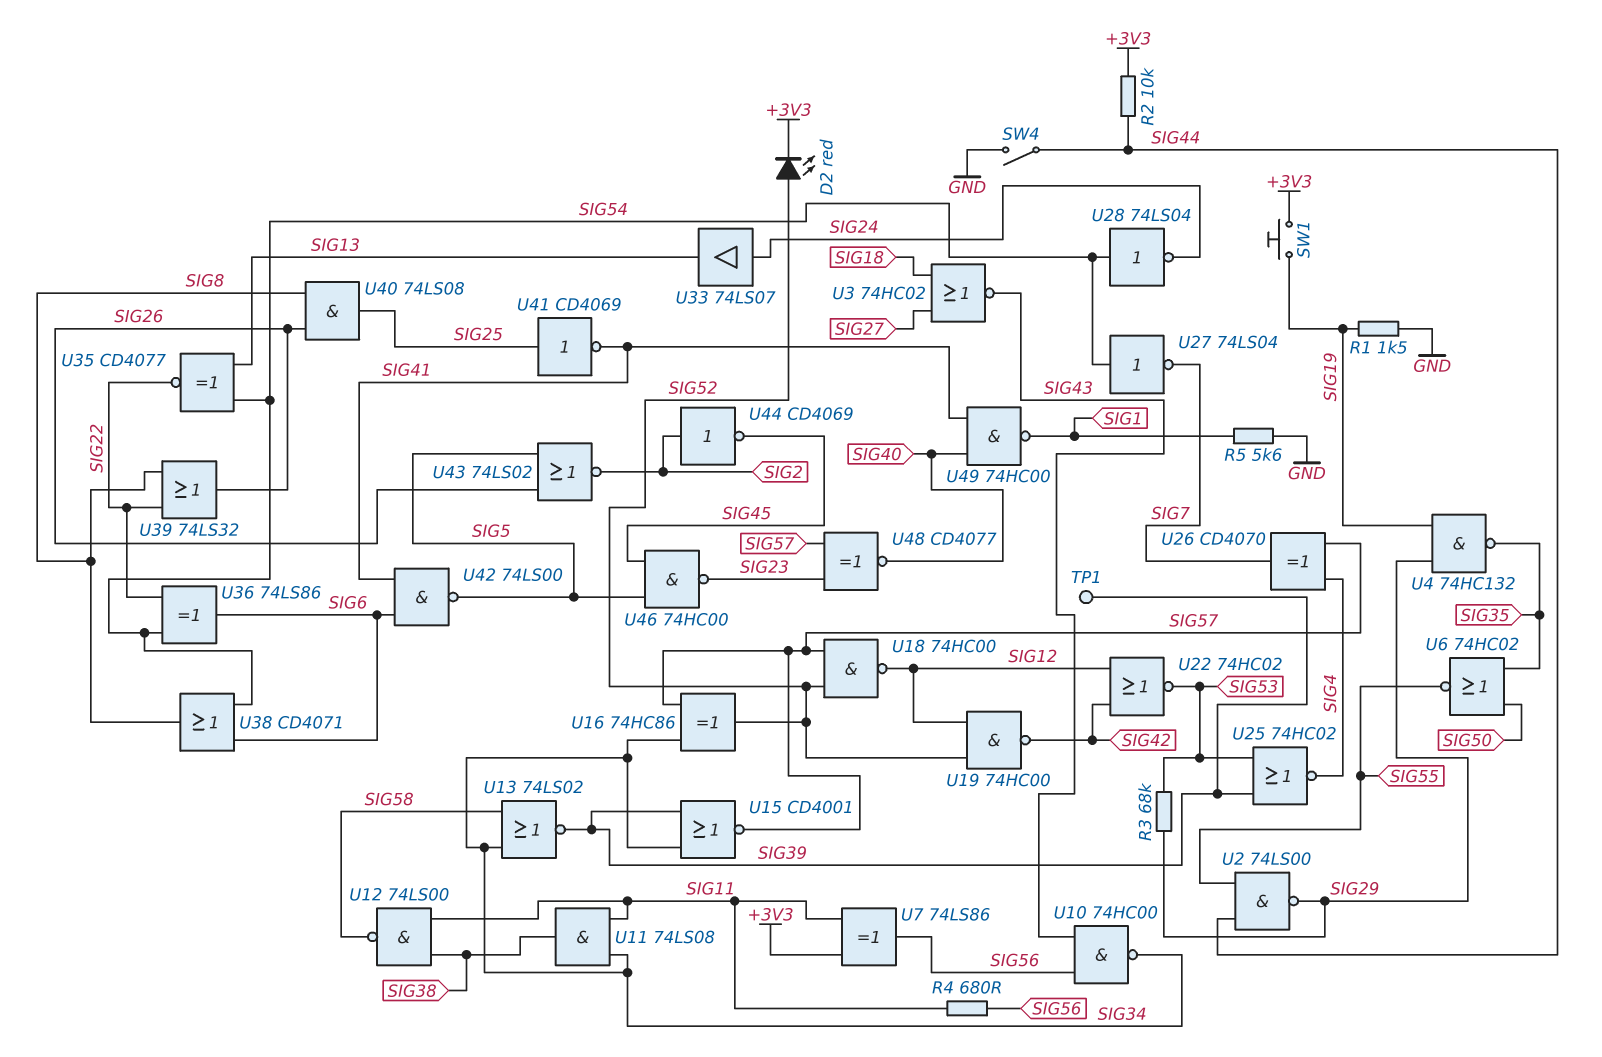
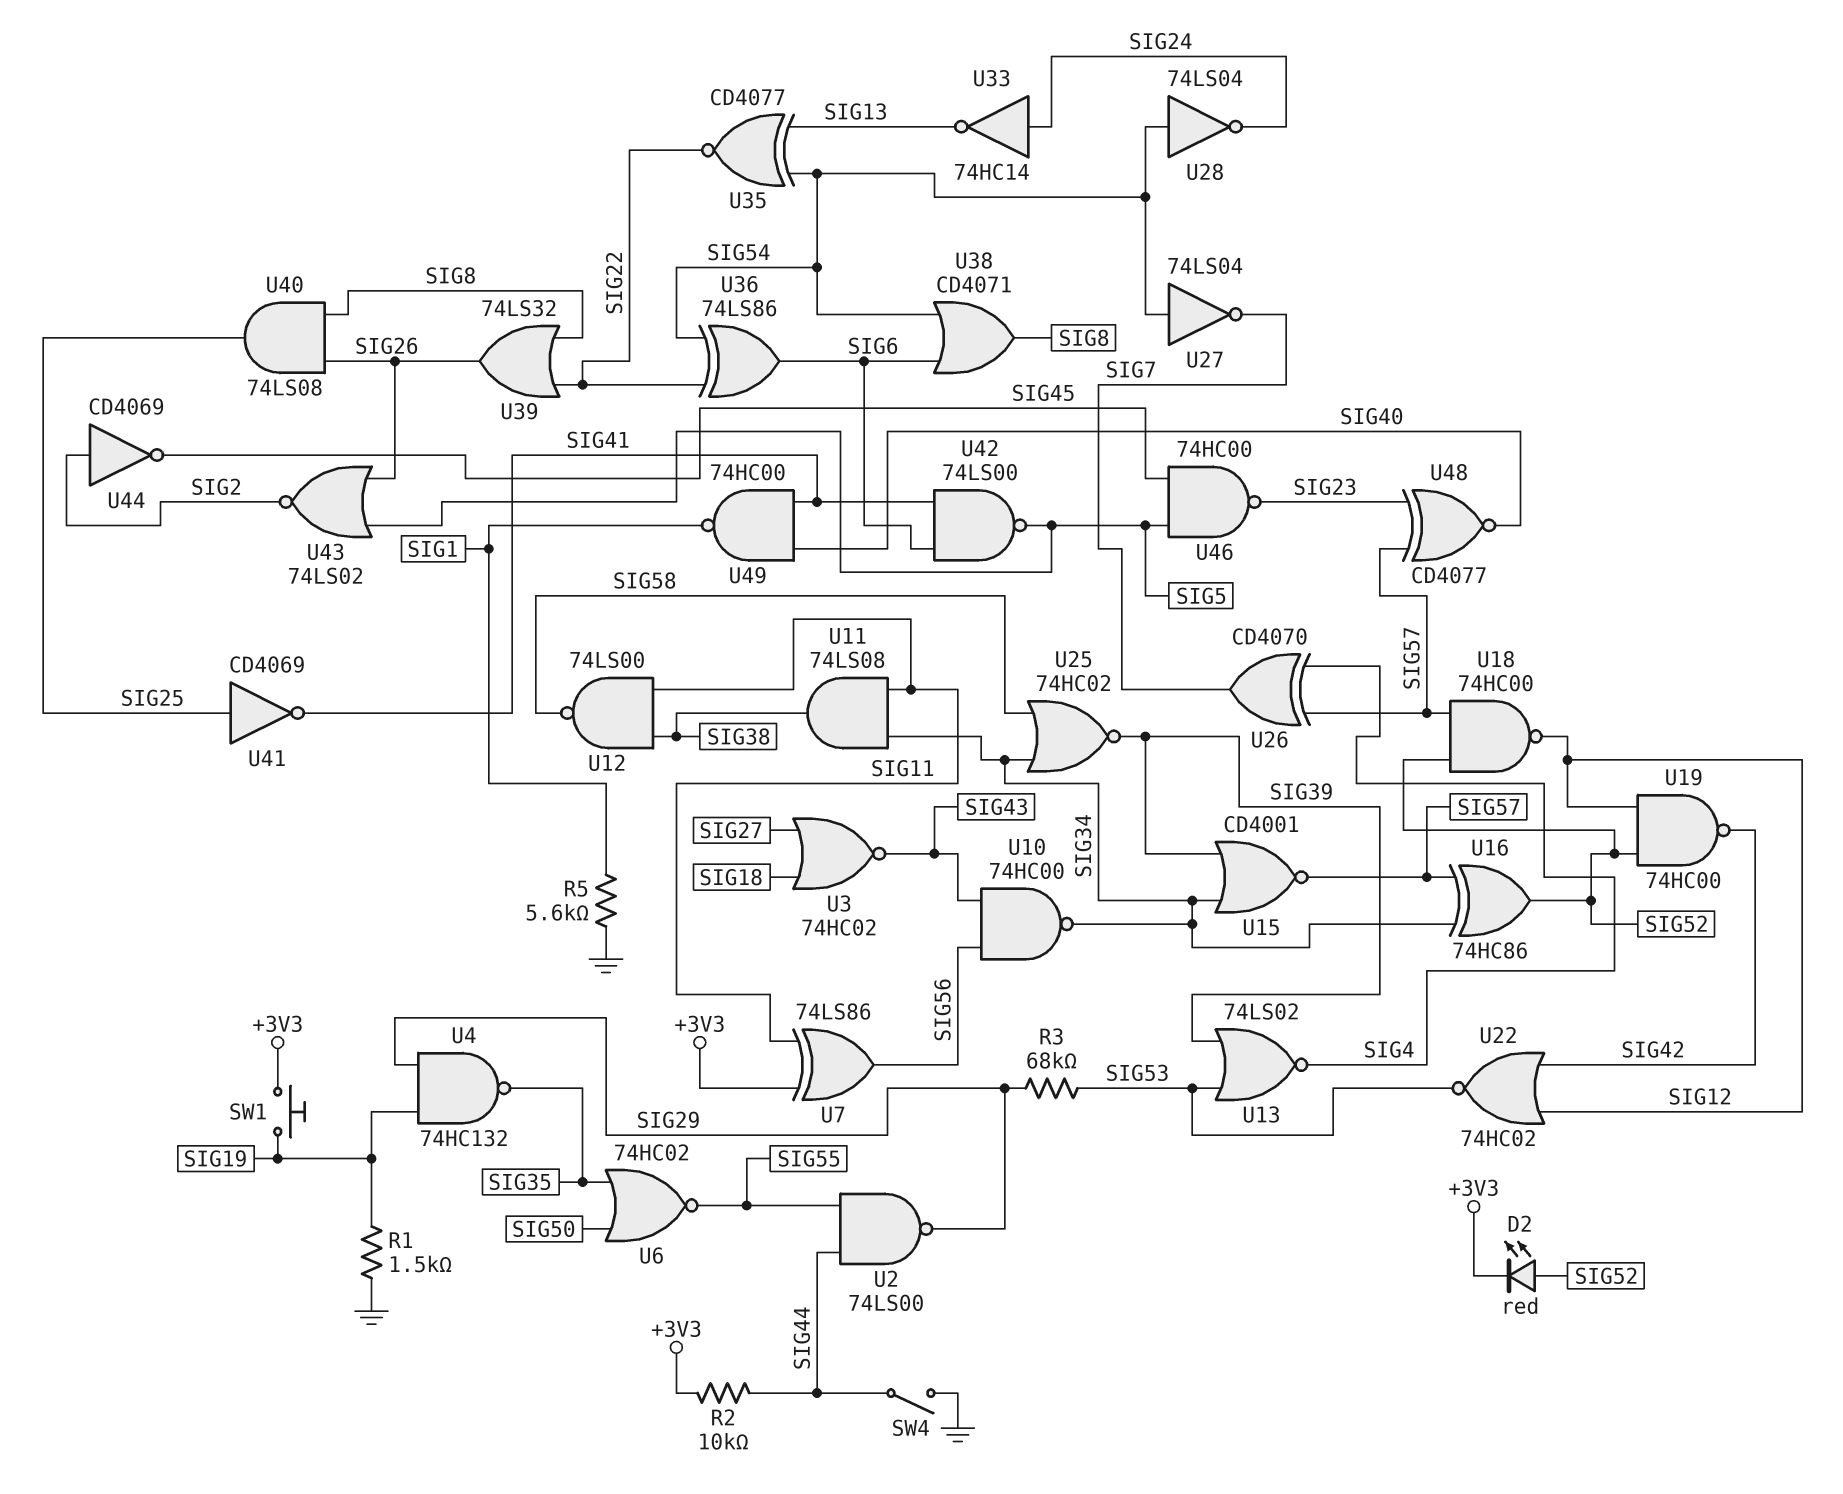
R4: 680 (SIG11, SIG56) -> none
TP1: test point (SIG39) -> none
U13: NOR 74LS02 (in SIG34, in SIG58, out SIG39) -> NOR 74LS02 (in SIG39, in SIG53, out SIG4)
U25: NOR 74HC02 (in SIG39, in SIG53, out SIG4) -> NOR 74HC02 (in SIG34, in SIG58, out SIG39)
U33: buffer 74LS07 (in SIG24, out SIG13) -> NOT 74HC14 (in SIG24, out SIG13)

